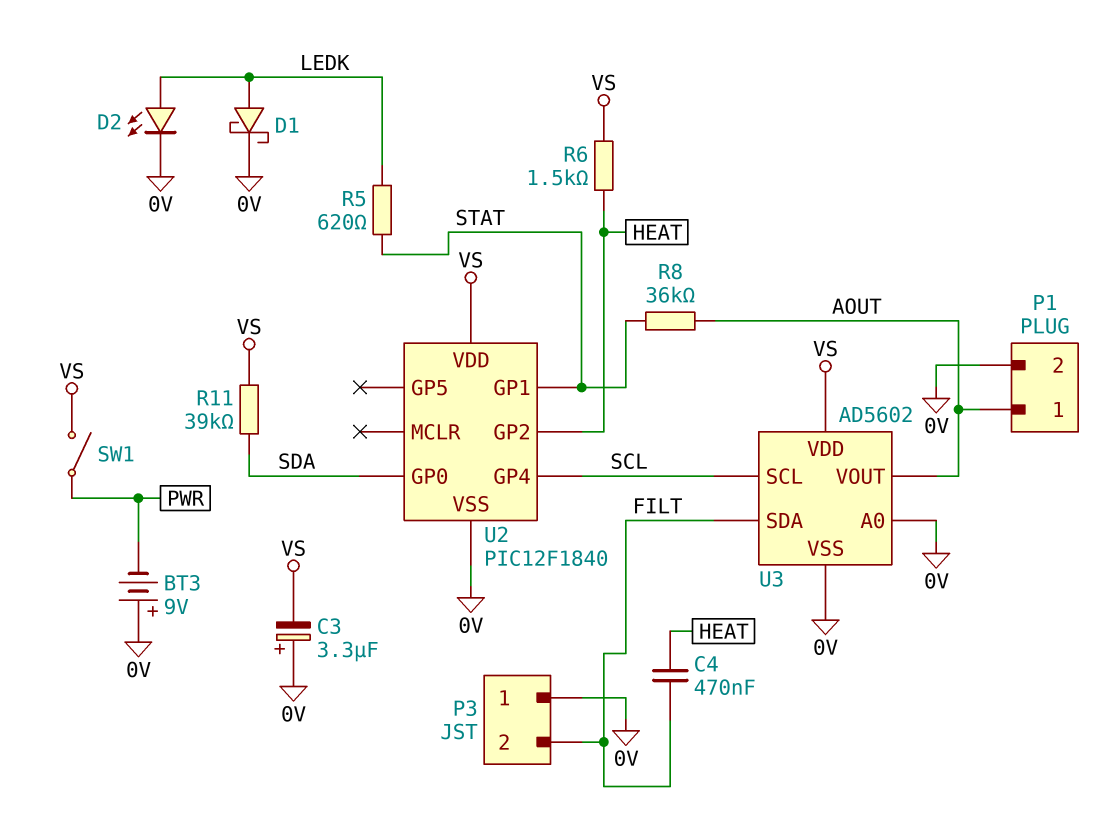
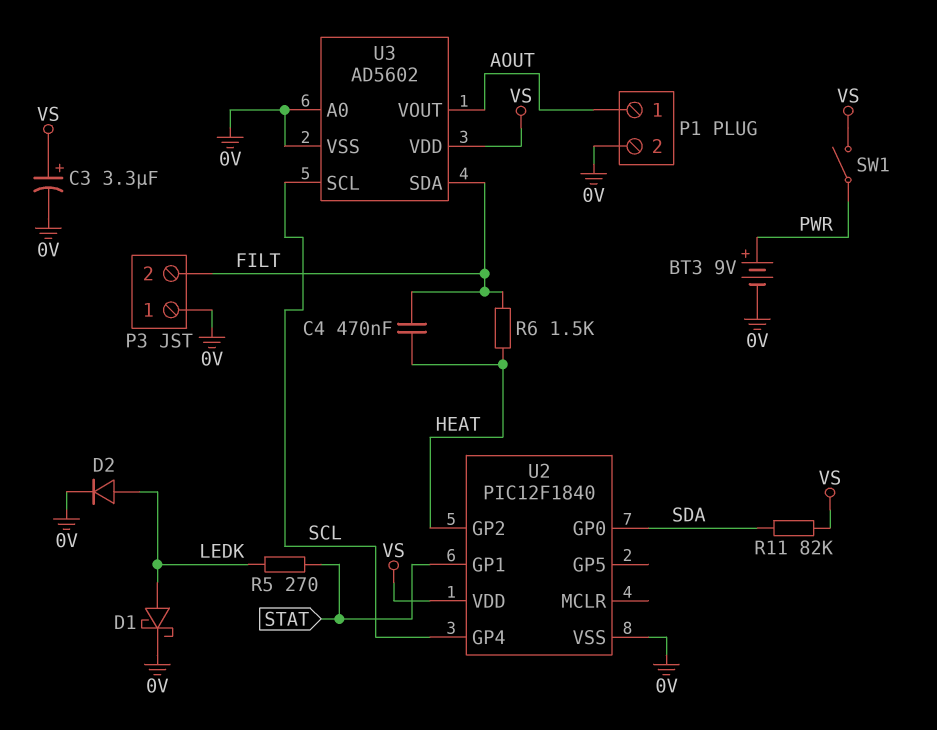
BT3: 9V (plus 0V, minus PWR) -> 9V (plus PWR, minus 0V)
C3: 3.3uF (plus 0V, minus VS) -> 3.3uF (plus VS, minus 0V)
D2: LED (A LEDK, K 0V) -> diode (A LEDK, K 0V)
R5: 620 (LEDK, STAT) -> 270 (LEDK, STAT)
R6: 1.5k (HEAT, VS) -> 1.5k (FILT, HEAT)
R8: 36k (AOUT, STAT) -> none
R11: 39k (SDA, VS) -> 82k (SDA, VS)

